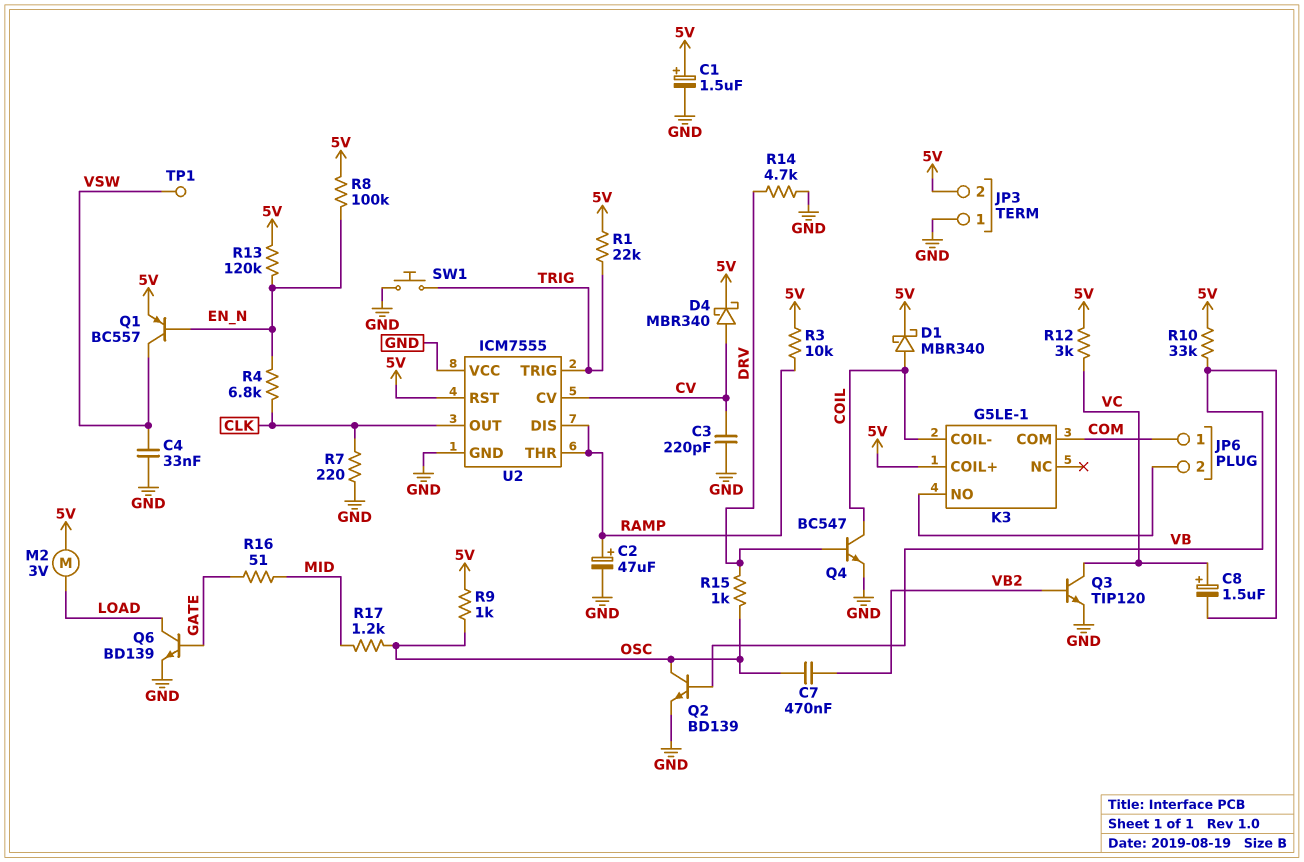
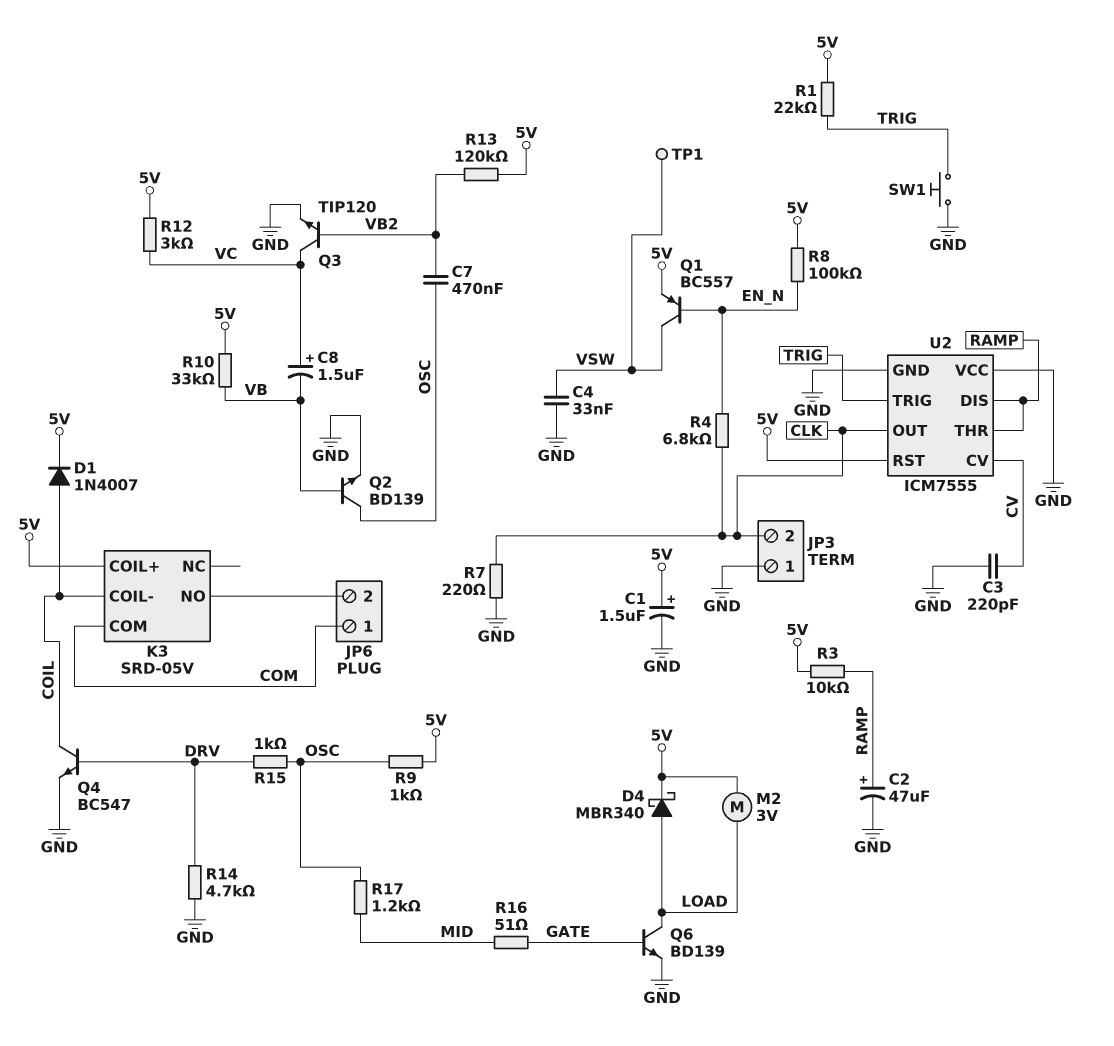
D1: schottky MBR340 (A COIL, K 5V) -> diode 1N4007 (A COIL, K 5V)
D4: schottky MBR340 (A CV, K 5V) -> schottky MBR340 (A LOAD, K 5V)
JP3 pin 2: 5V -> CLK
K3: G5LE-1 -> SRD-05V
R13: 120k (5V, EN_N) -> 120k (5V, VB2)

